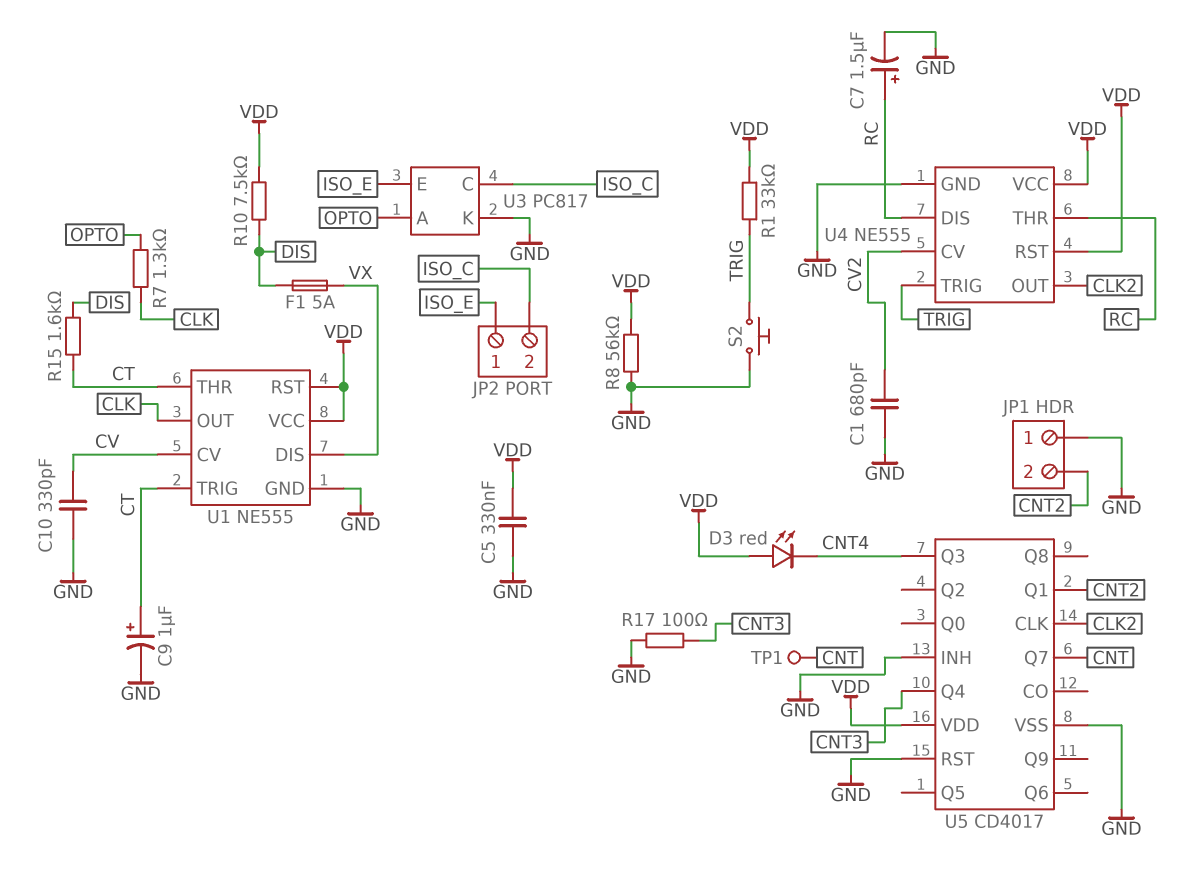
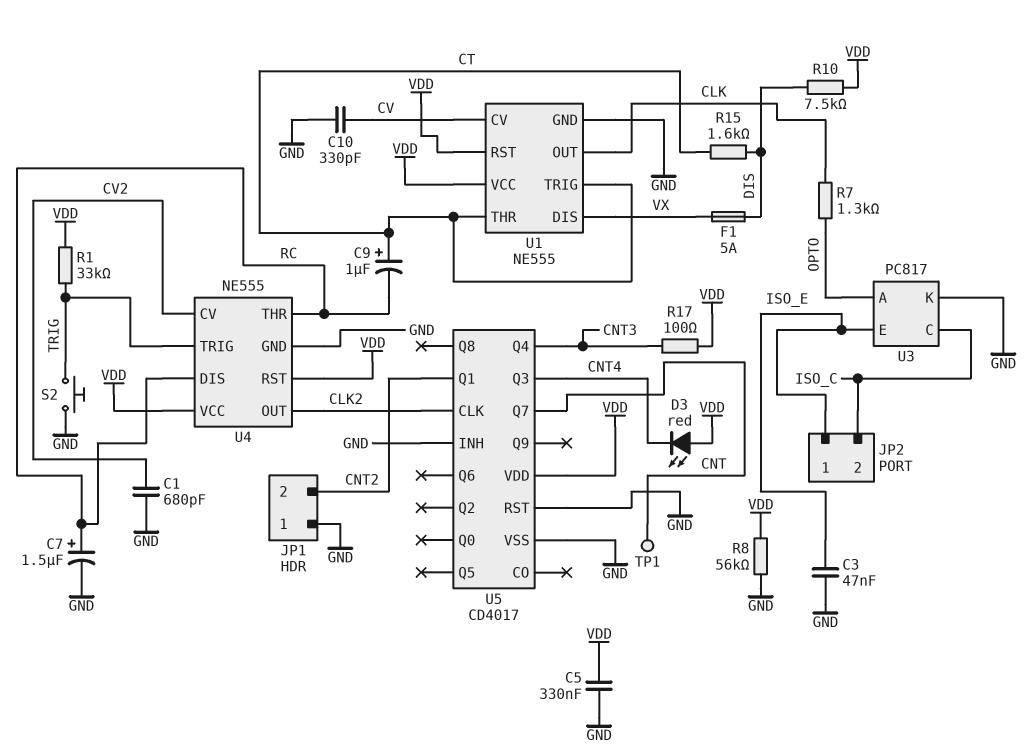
C3: none -> 47nF (GND, ISO_E)
C9: 1uF (plus CT, minus GND) -> 1uF (plus CT, minus RC)
R17: 100 (CNT3, GND) -> 100 (CNT3, VDD)

